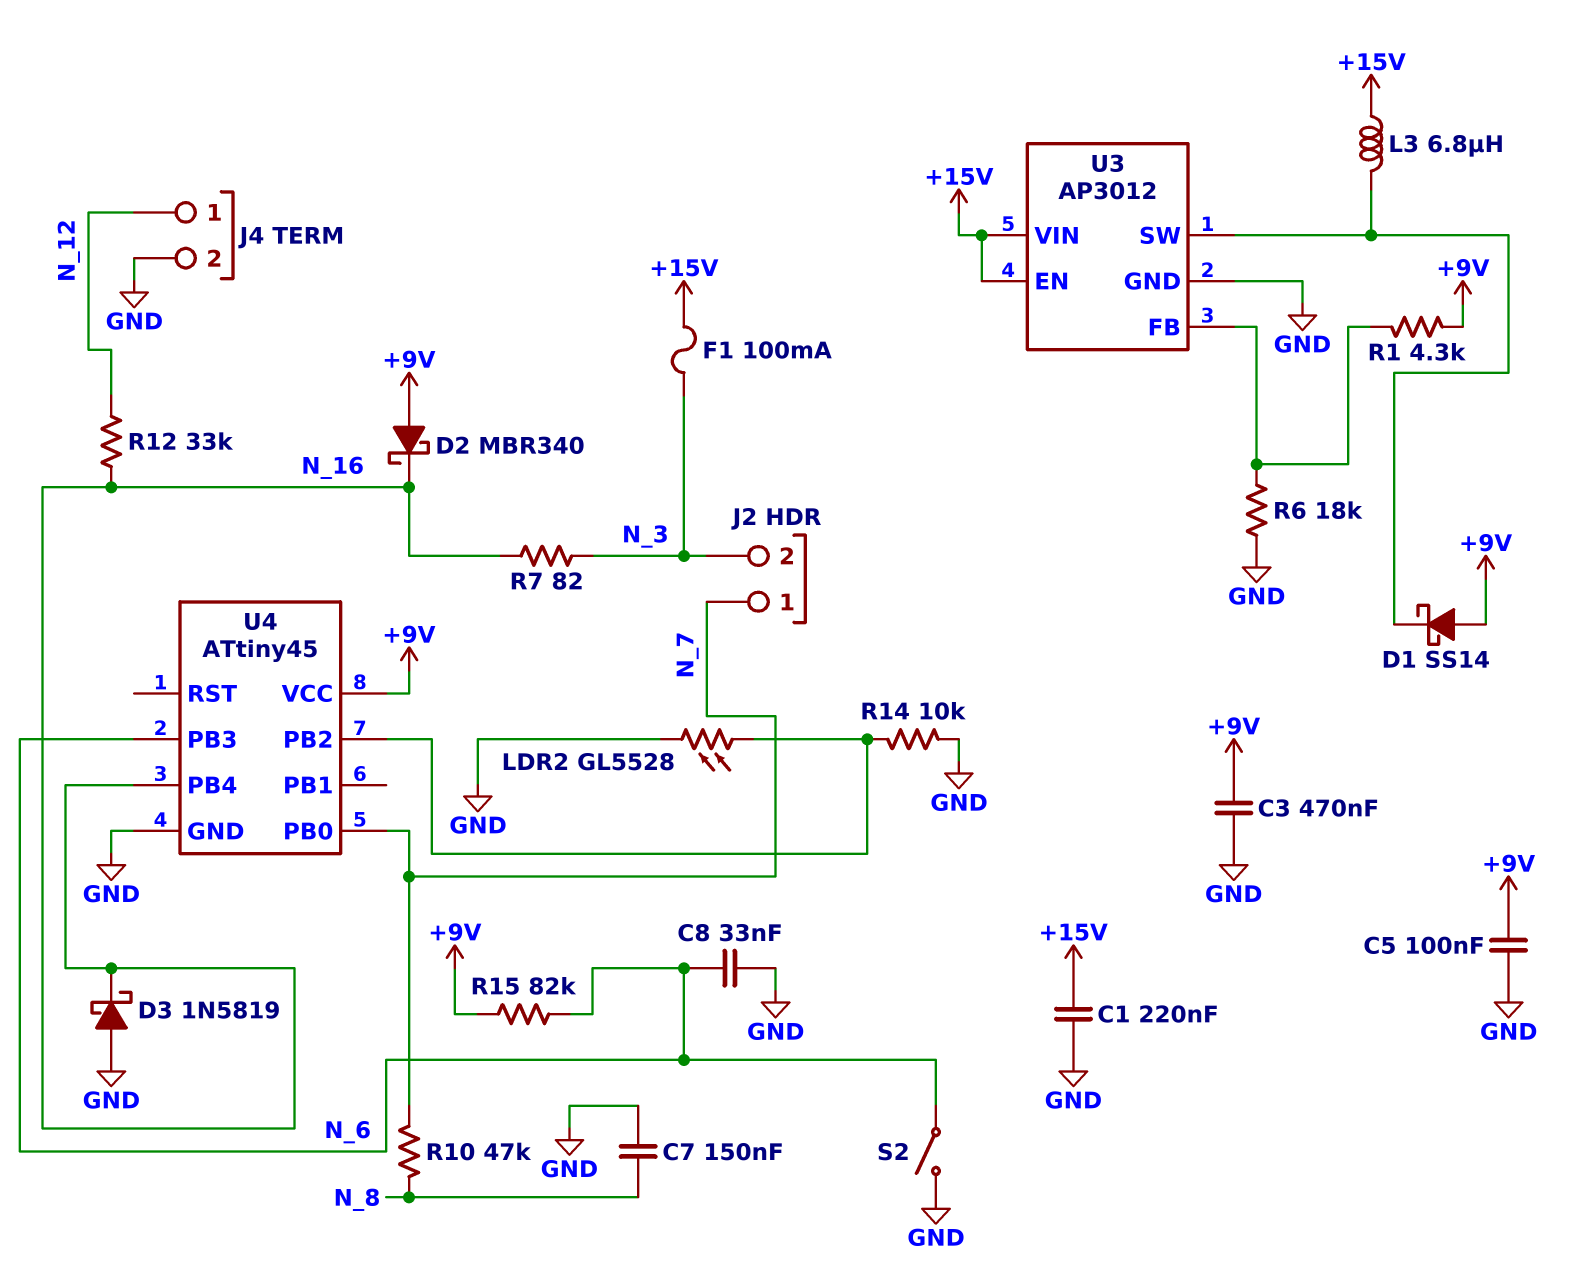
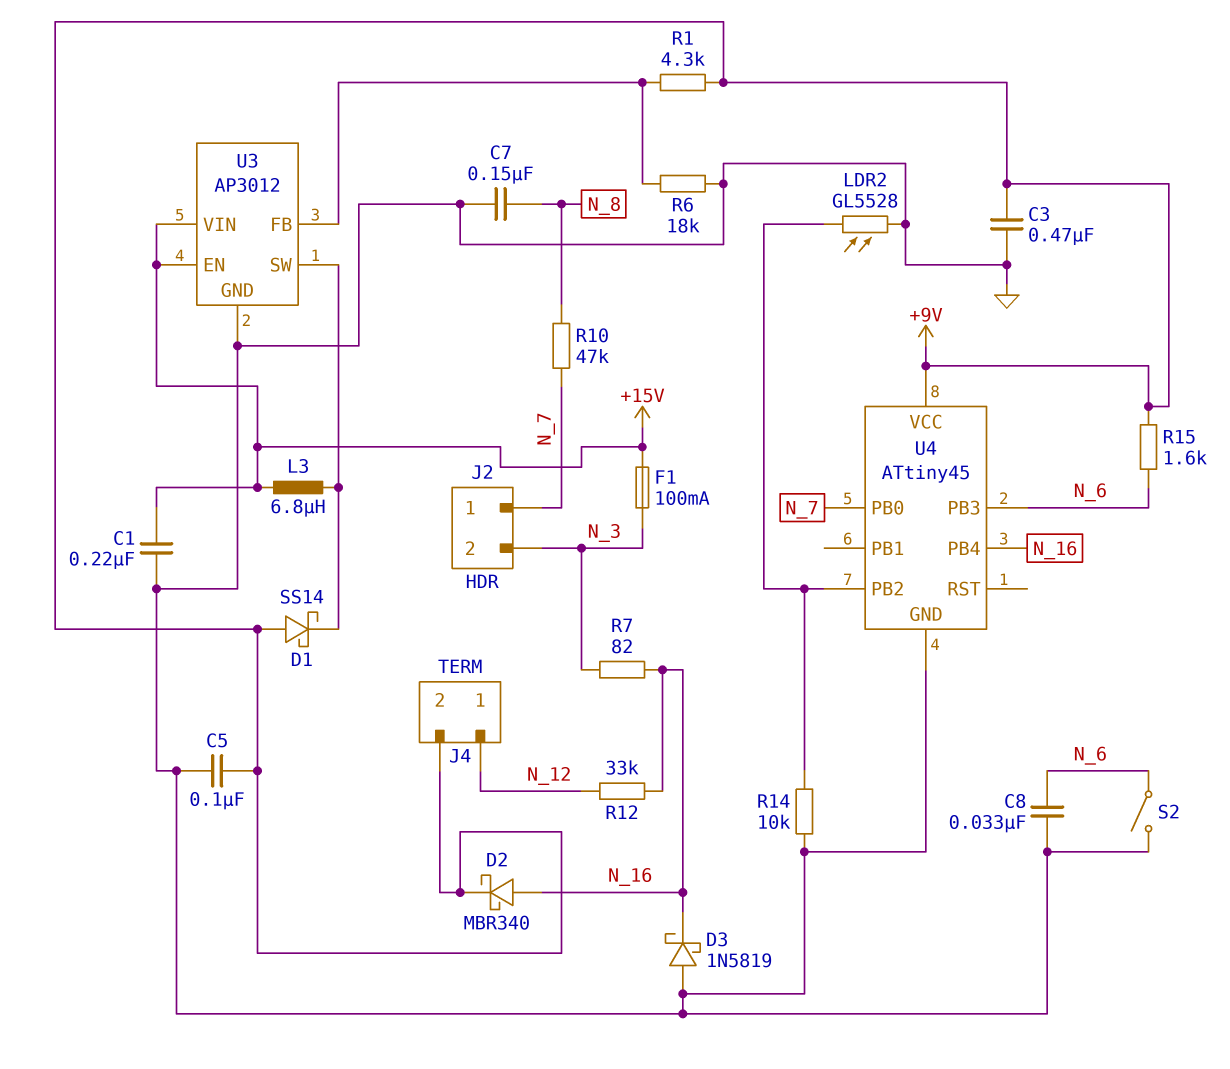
D2: schottky MBR340 (A +9V, K N_16) -> schottky MBR340 (A N_16, K +9V)
J4 pin 2: GND -> +9V
R15: 82k (+9V, N_6) -> 1.6k (+9V, N_6)

